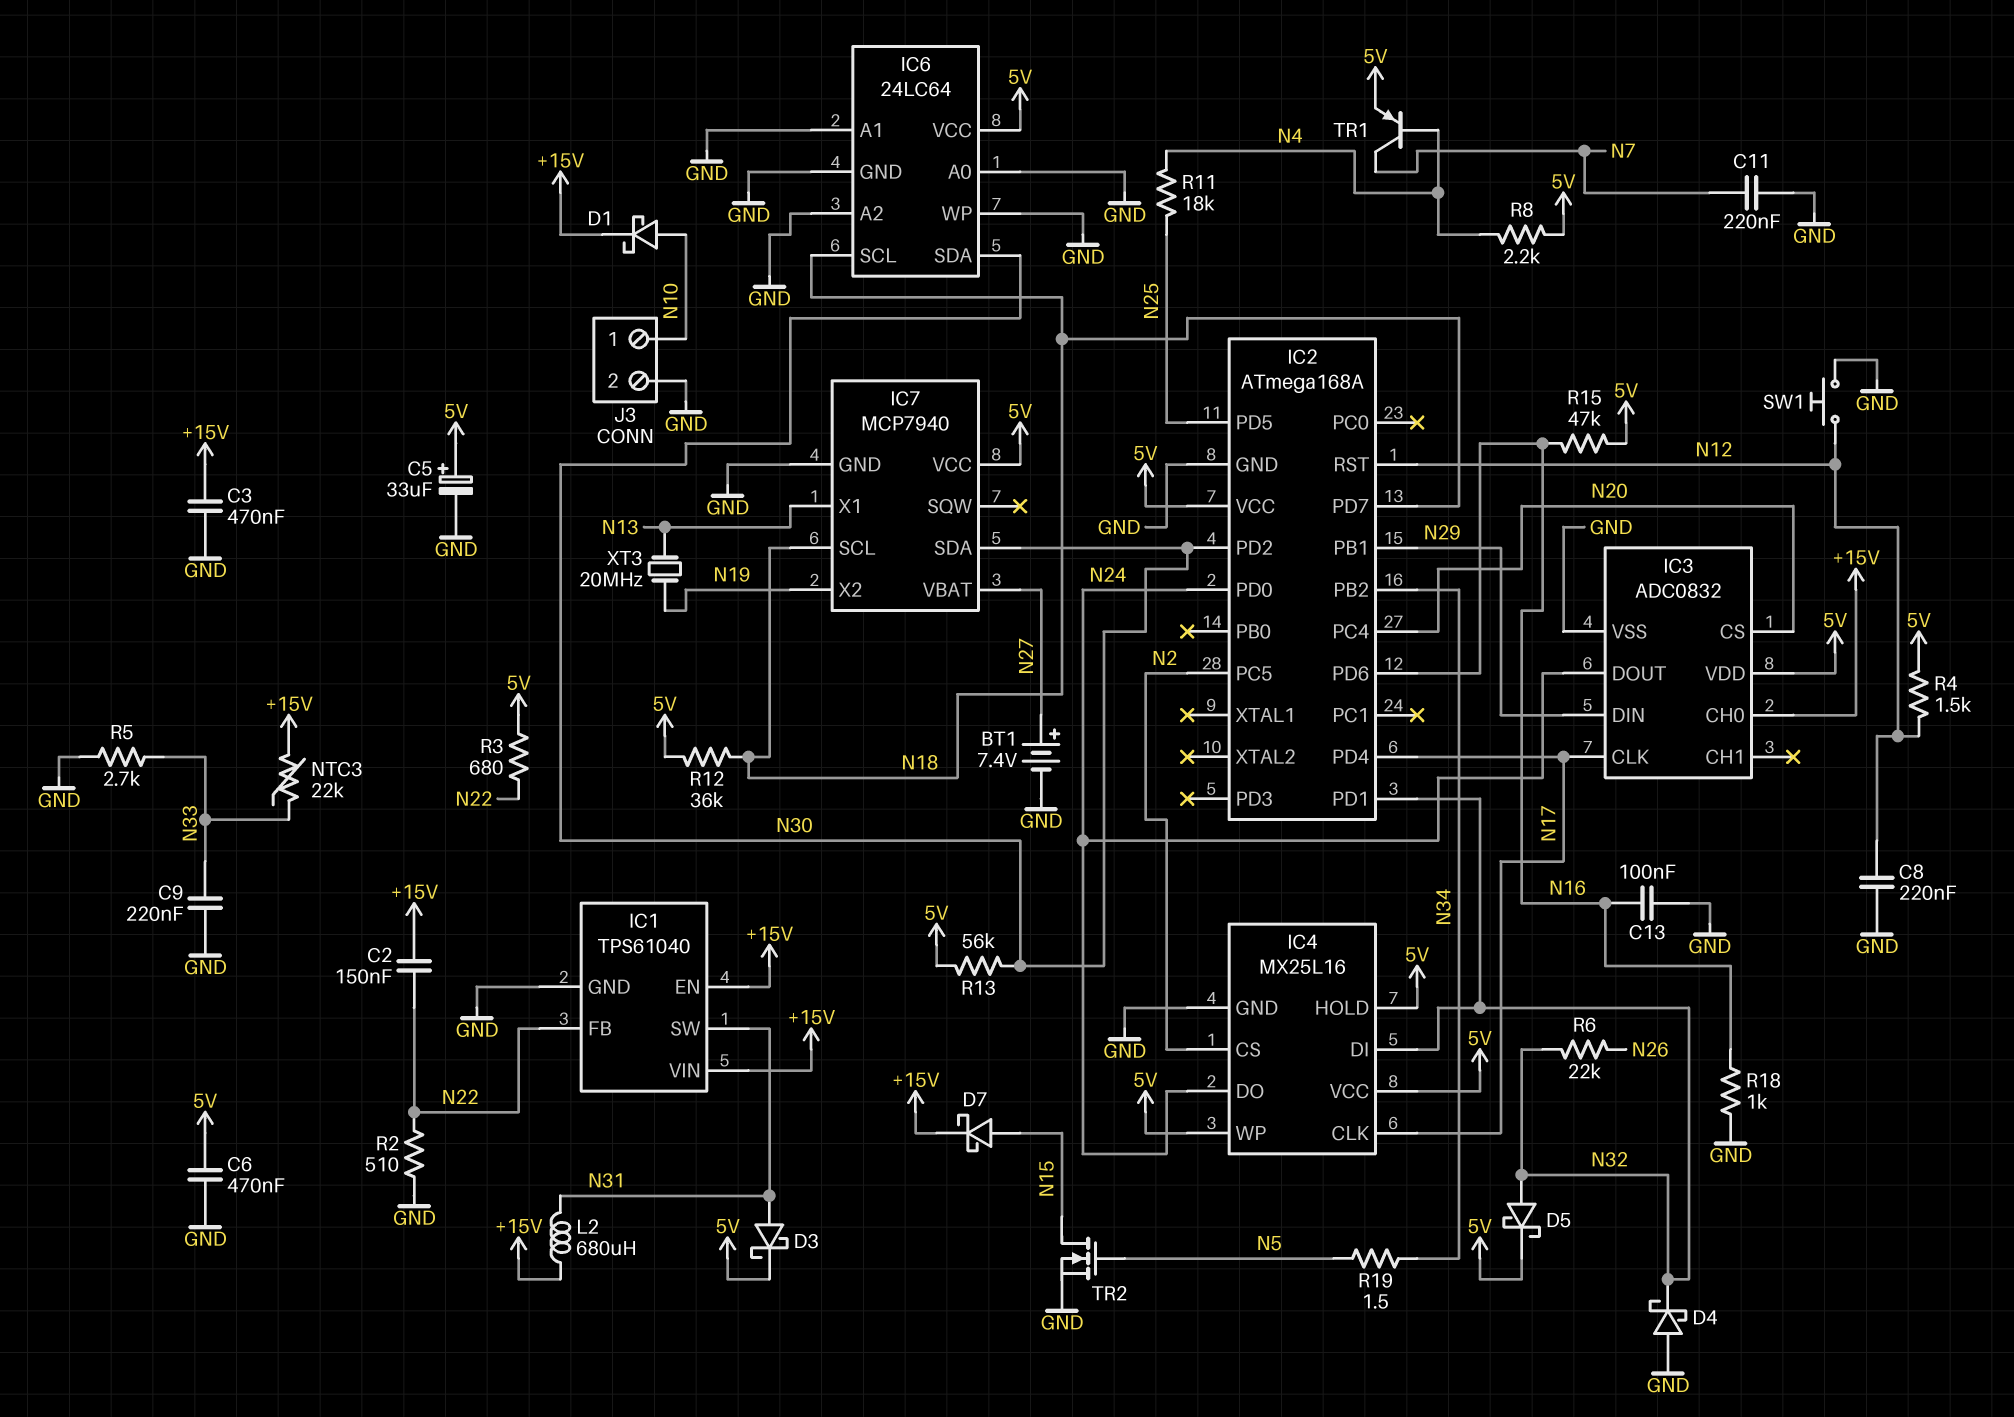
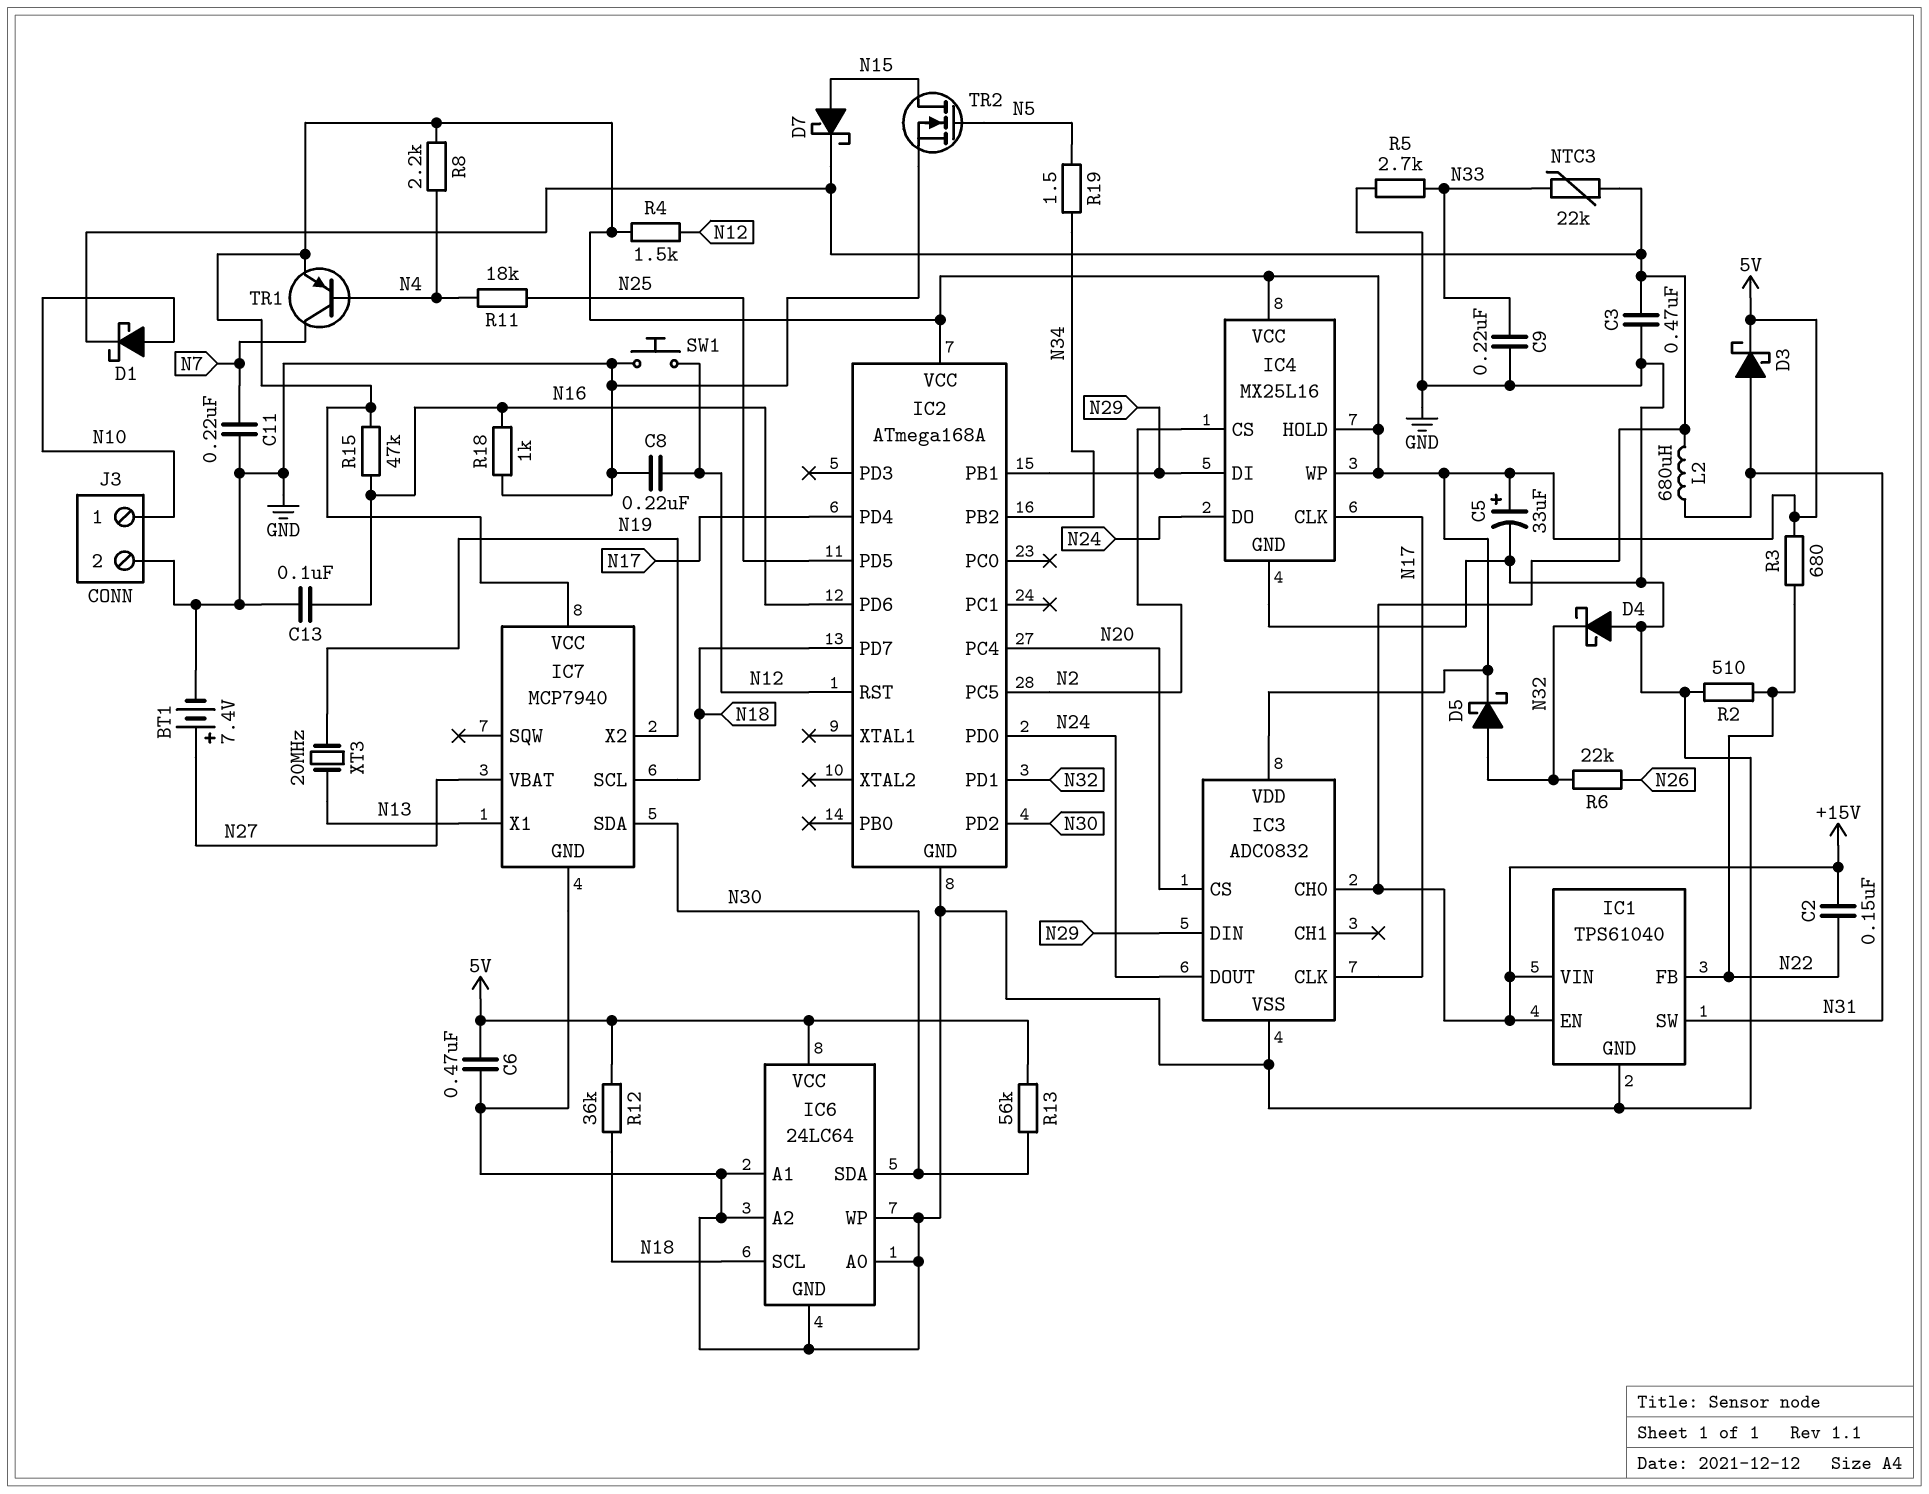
IC4 pin DI: N32 -> N29

